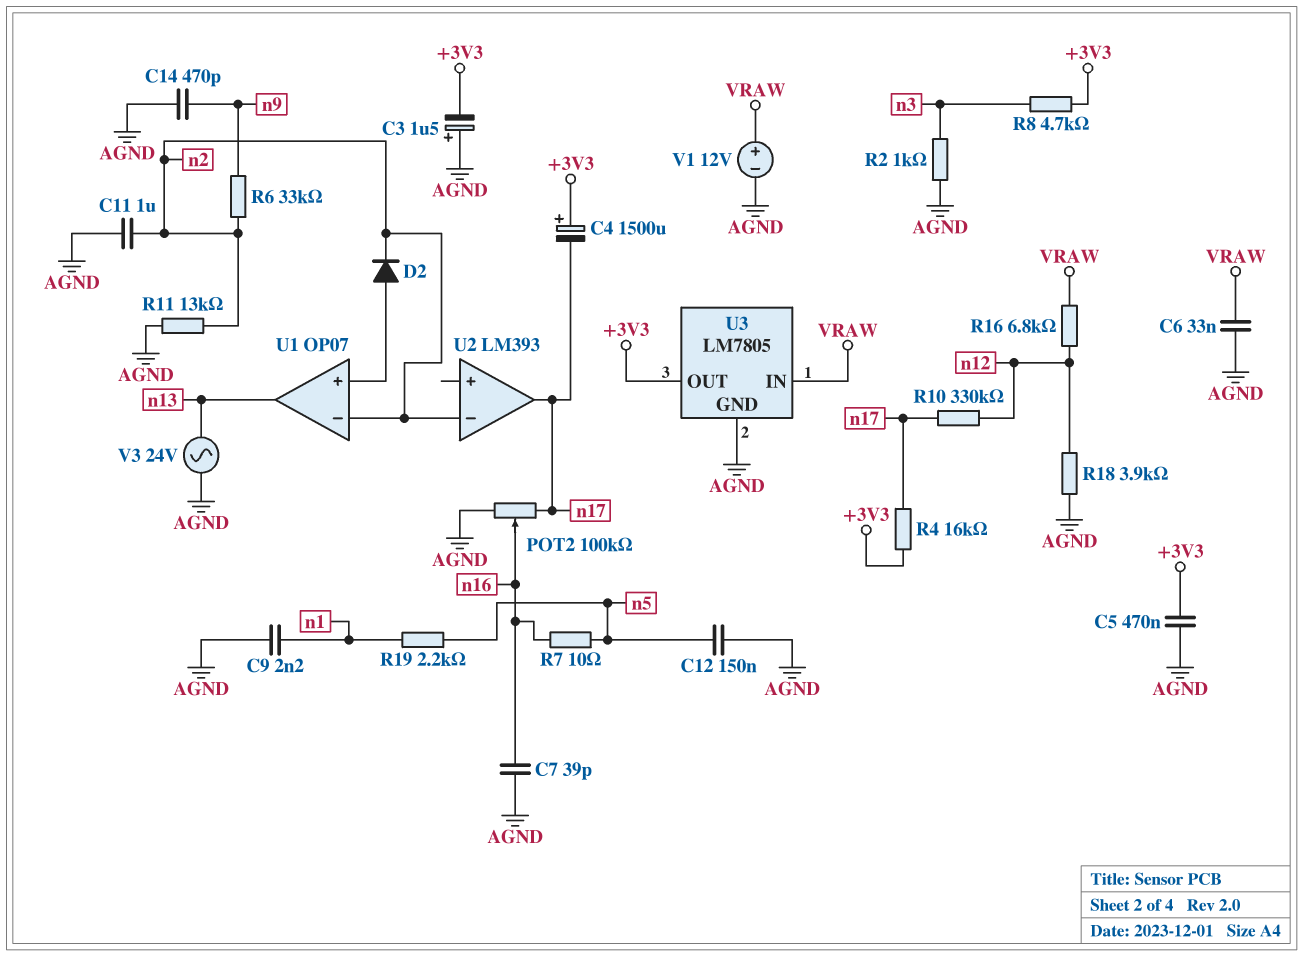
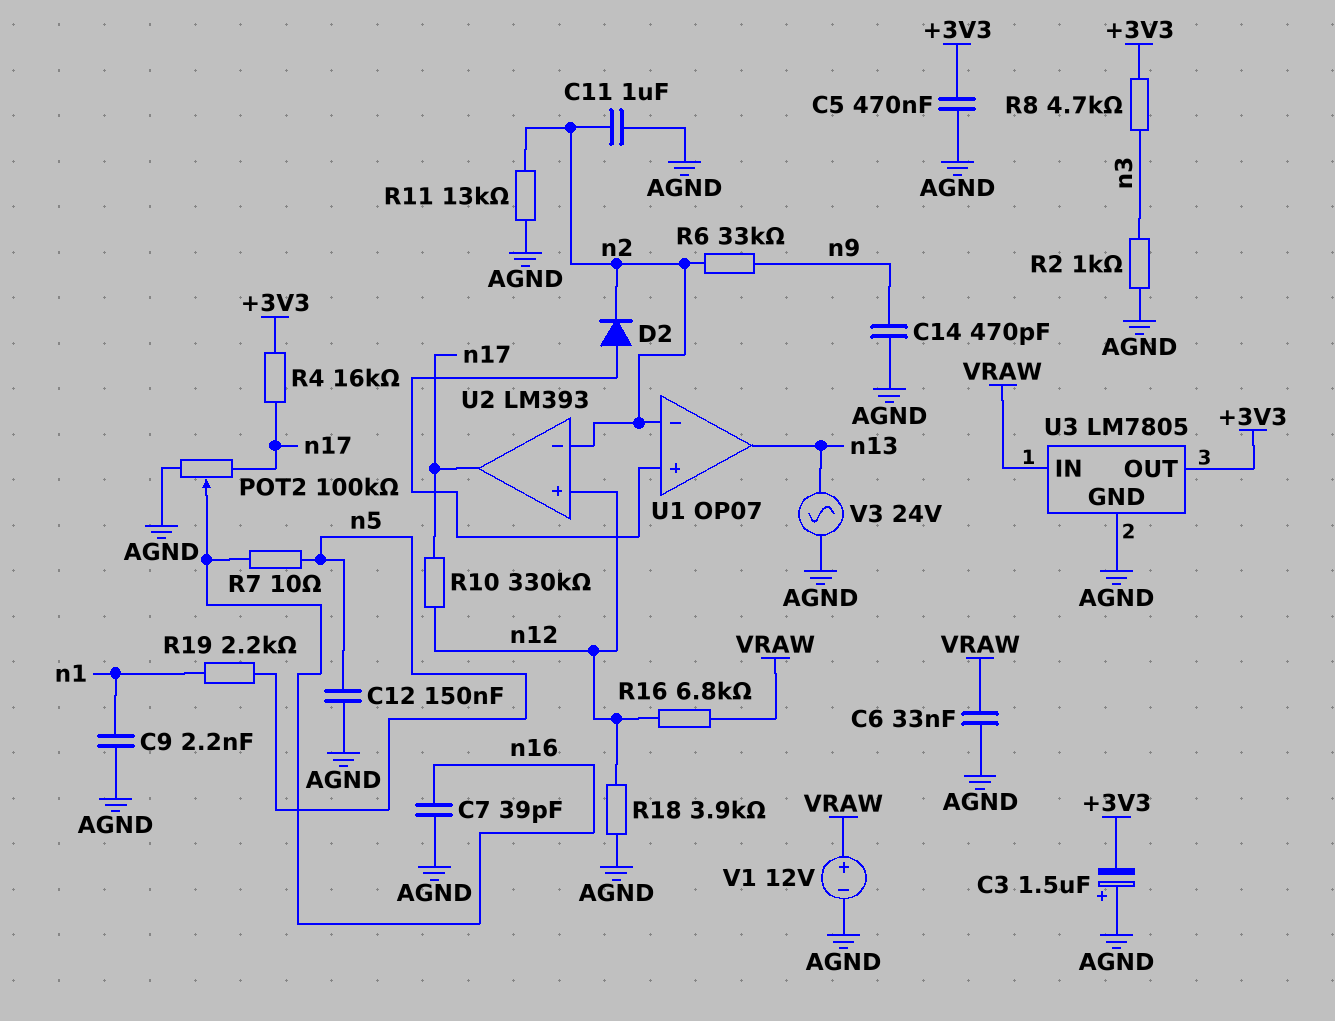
C4: 1500uF (plus +3V3, minus n17) -> none
U2 pin in+: none -> n12

